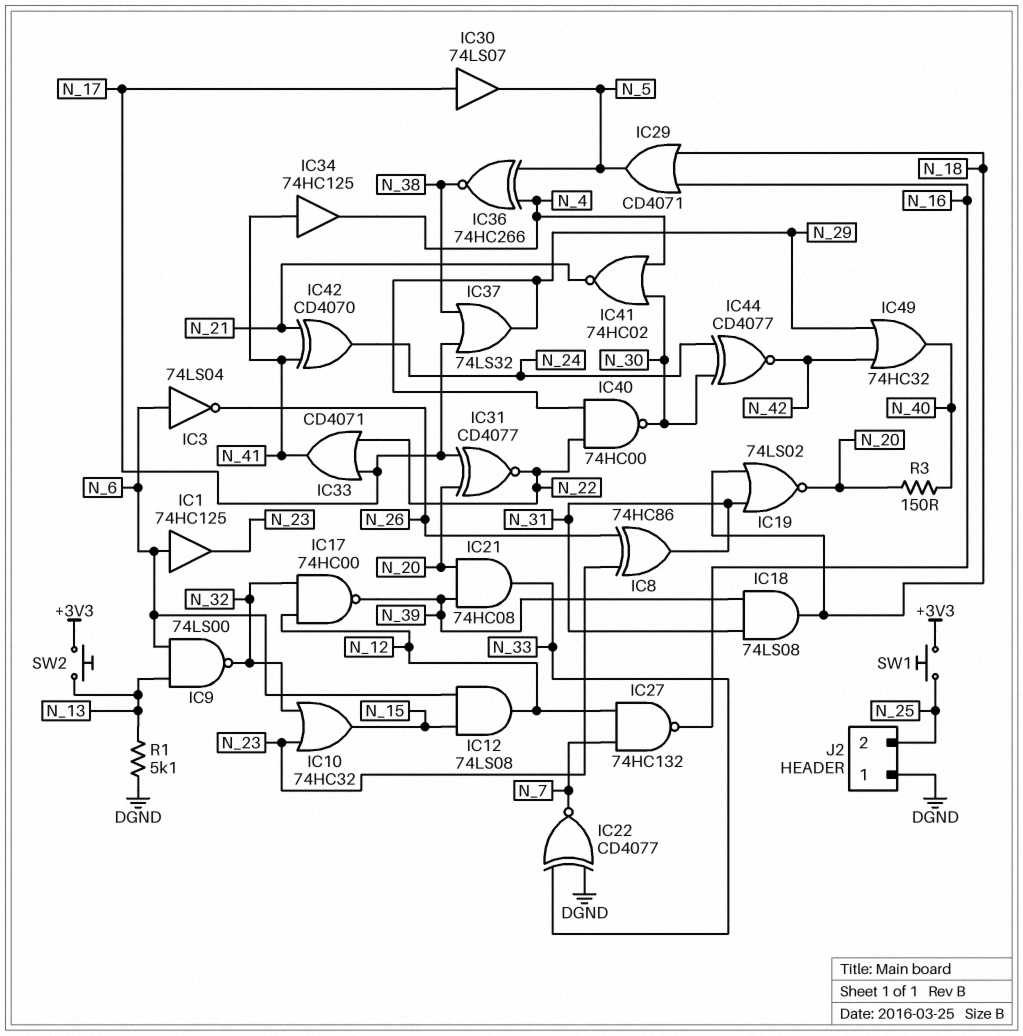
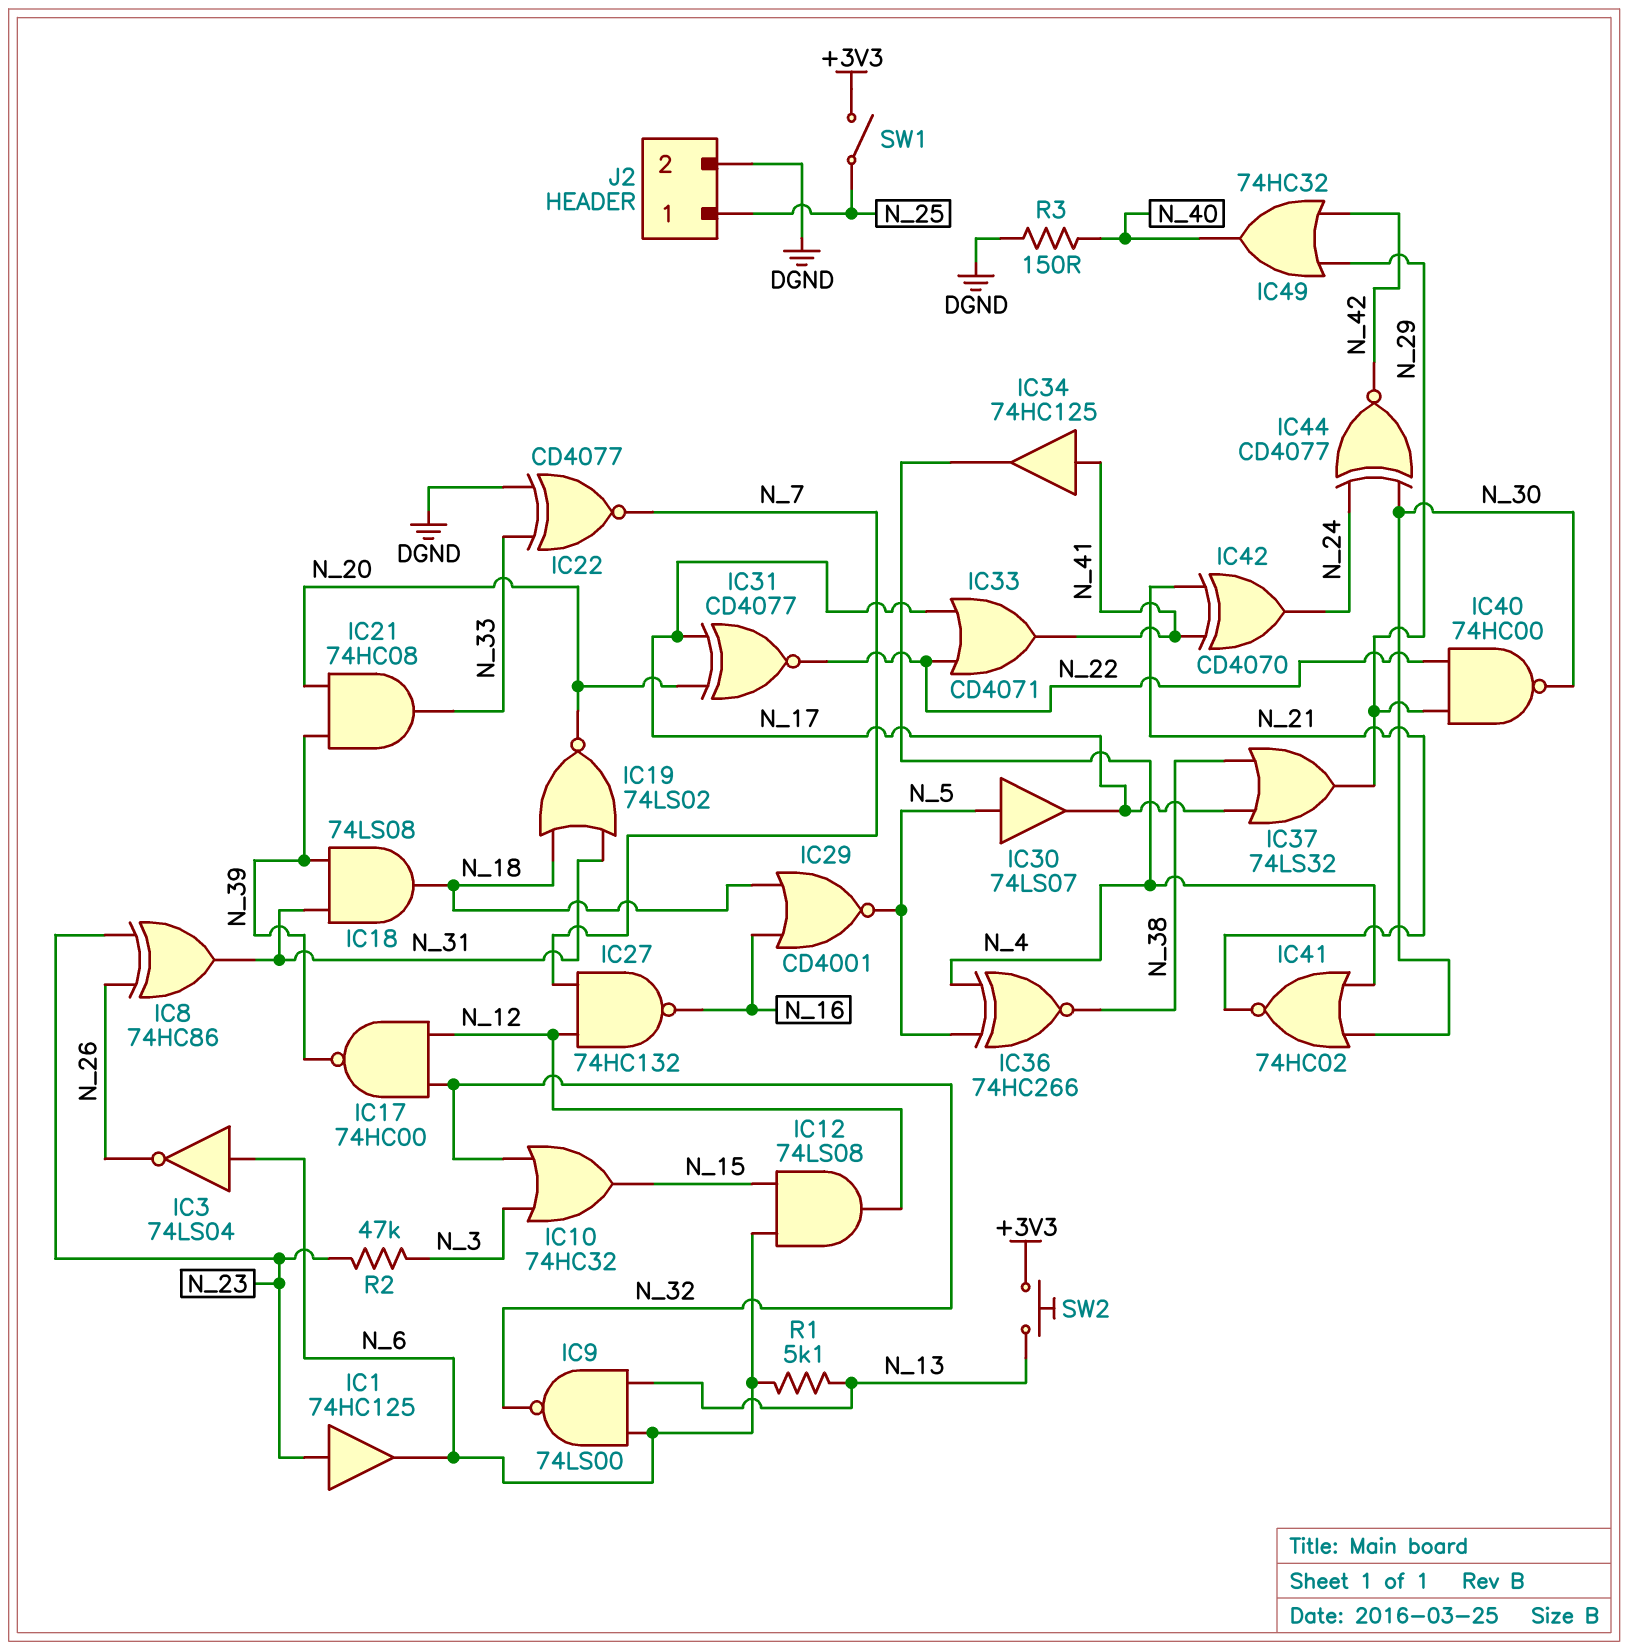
IC1: buffer 74HC125 (in N_6, out N_23) -> buffer 74HC125 (in N_23, out N_6)
IC10: OR 74HC32 (in N_23, in N_32, out N_15) -> OR 74HC32 (in N_3, in N_32, out N_15)
IC29: OR CD4071 (in N_16, in N_18, out N_5) -> NOR CD4001 (in N_16, in N_18, out N_5)
IC30: buffer 74LS07 (in N_17, out N_5) -> buffer 74LS07 (in N_5, out N_17)
J2 pin 1: DGND -> N_25
J2 pin 2: N_25 -> DGND
R1: 5.1k (DGND, N_13) -> 5.1k (N_6, N_13)
R2: none -> 47k (N_3, N_23)
R3: 150 (N_20, N_40) -> 150 (DGND, N_40)
SW1: button (+3V3, N_25) -> switch (+3V3, N_25)

